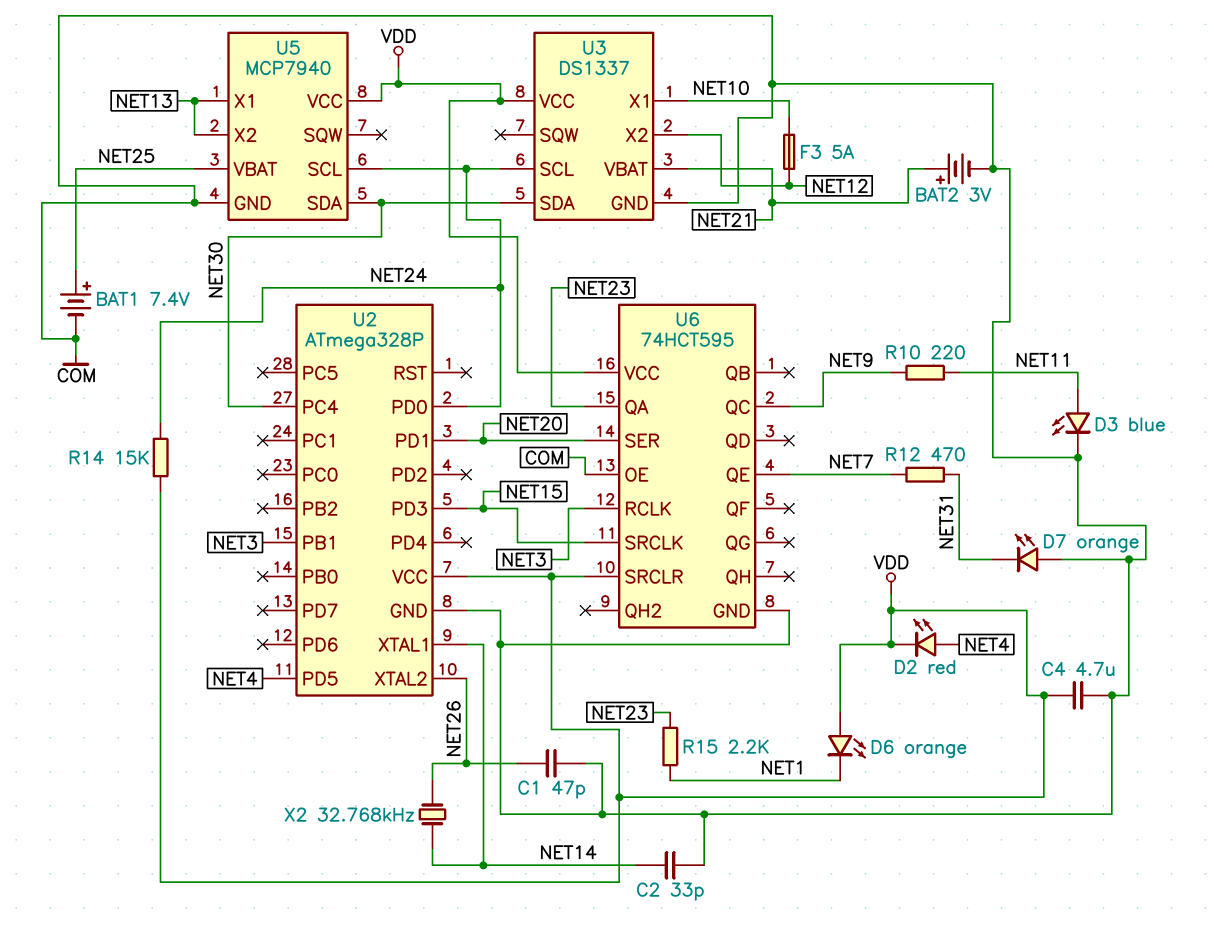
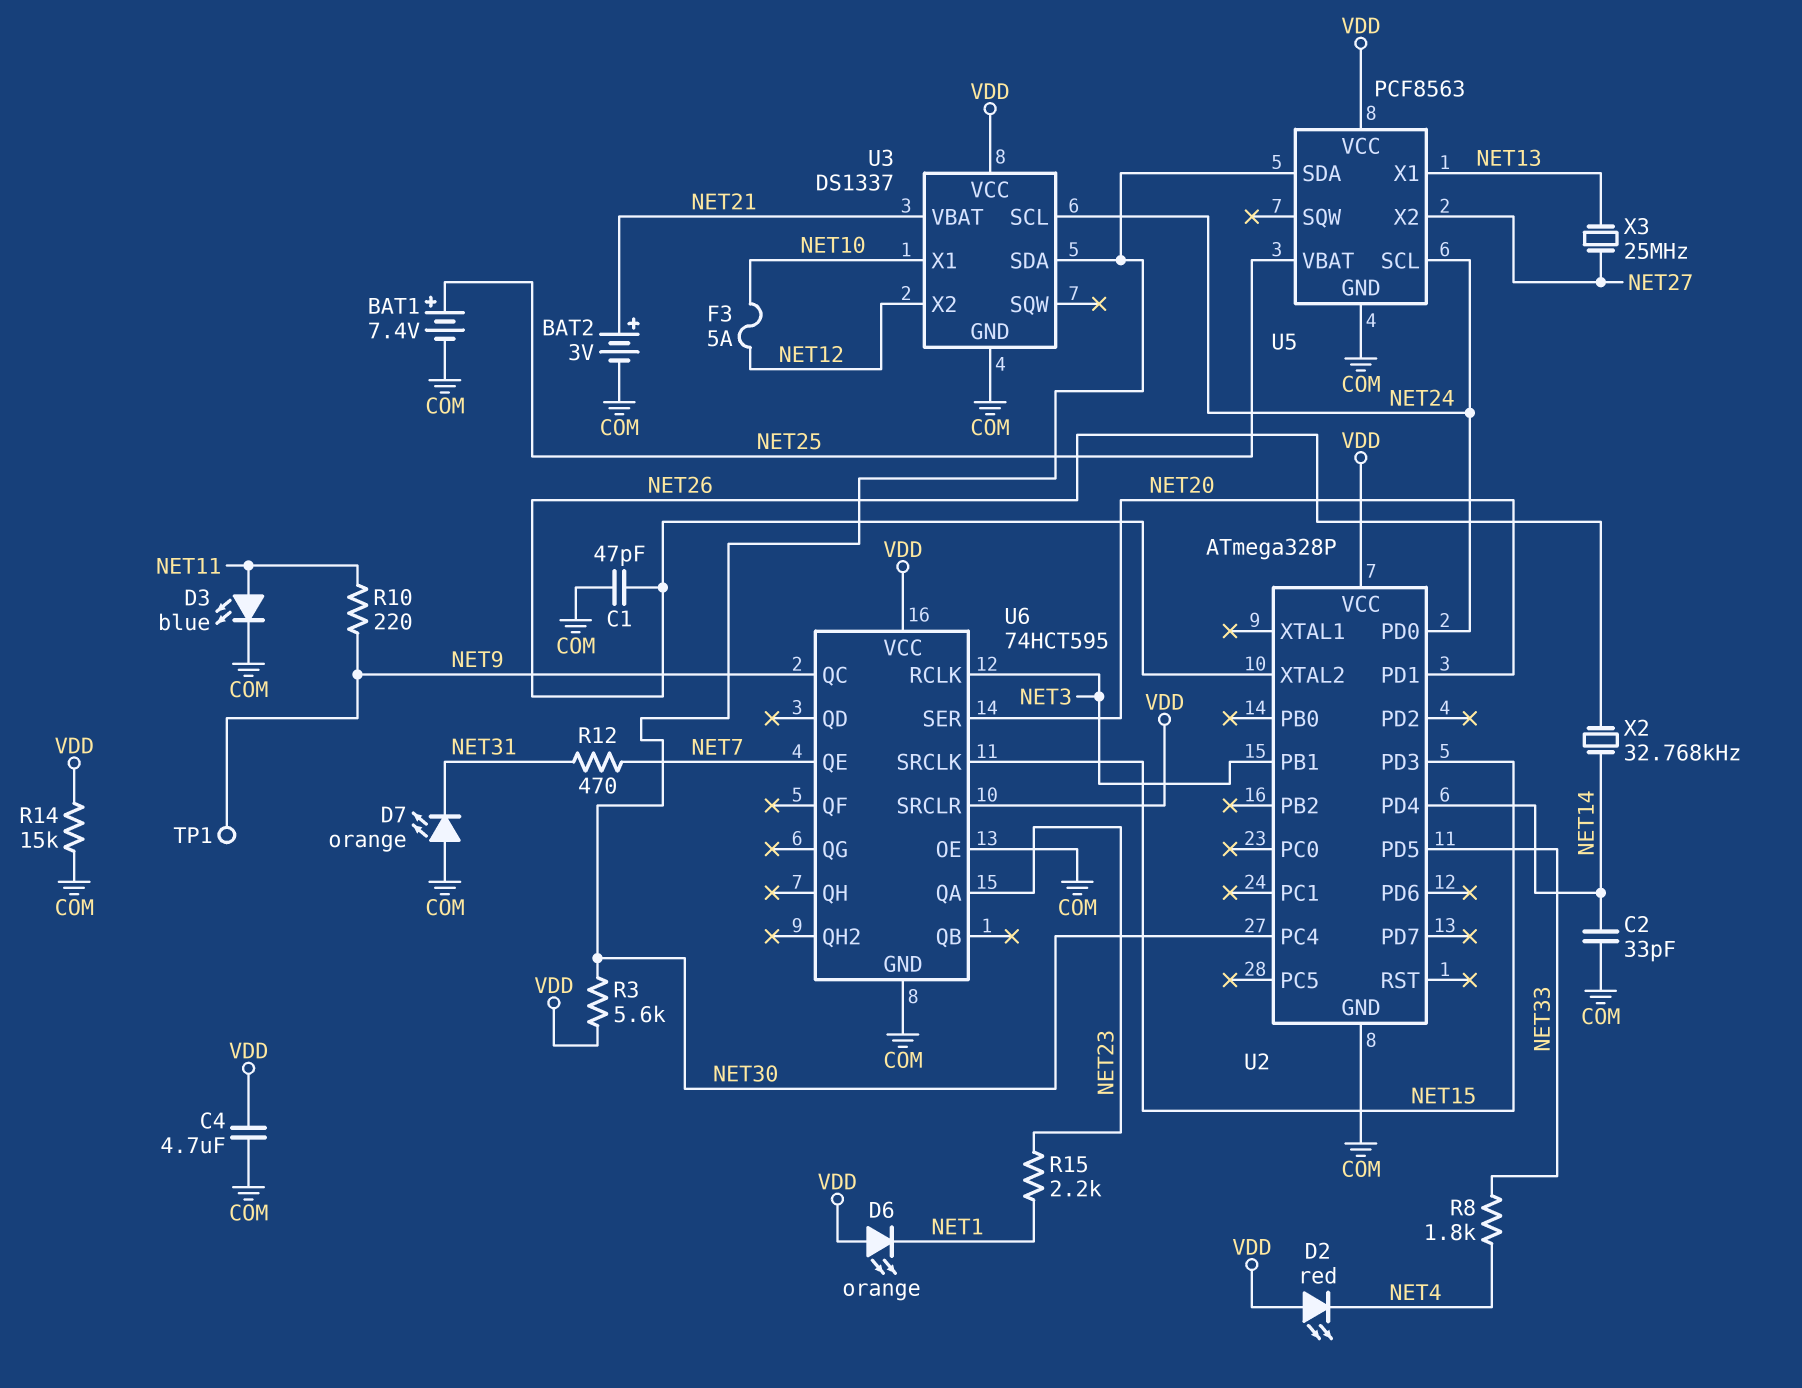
D2: LED red (A NET4, K VDD) -> LED red (A VDD, K NET4)
R3: none -> 5.6k (NET30, VDD)
R8: none -> 1.8k (NET4, NET33)
R14: 15k (NET24, VDD) -> 15k (COM, VDD)
TP1: none -> test point (NET9)
U2 pin PD4: none -> NET14
U2 pin PD5: NET4 -> NET33
U2 pin XTAL1: NET14 -> none
U5: MCP7940 -> PCF8563
U5 pin X2: NET13 -> NET27
X3: none -> 25MHz (NET13, NET27)

